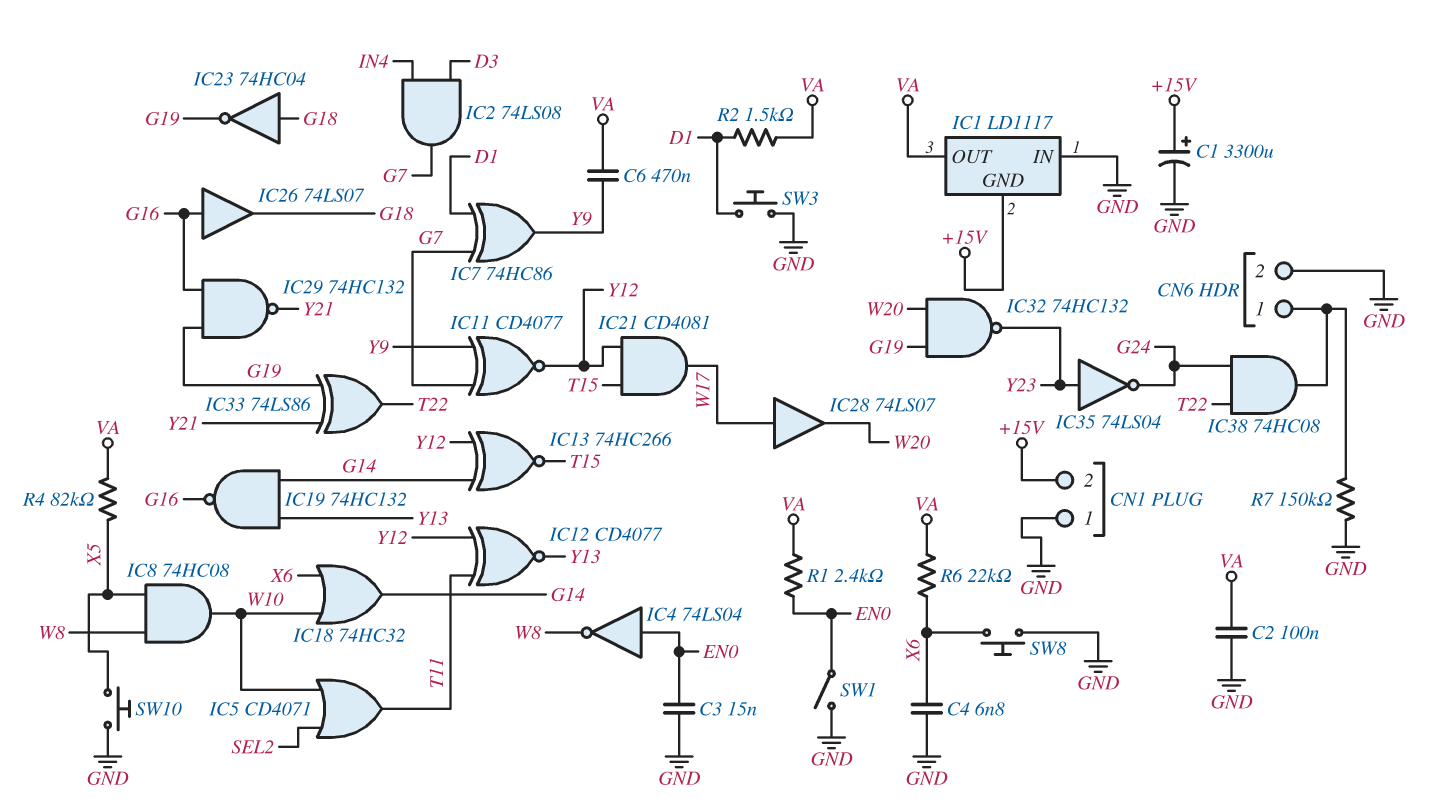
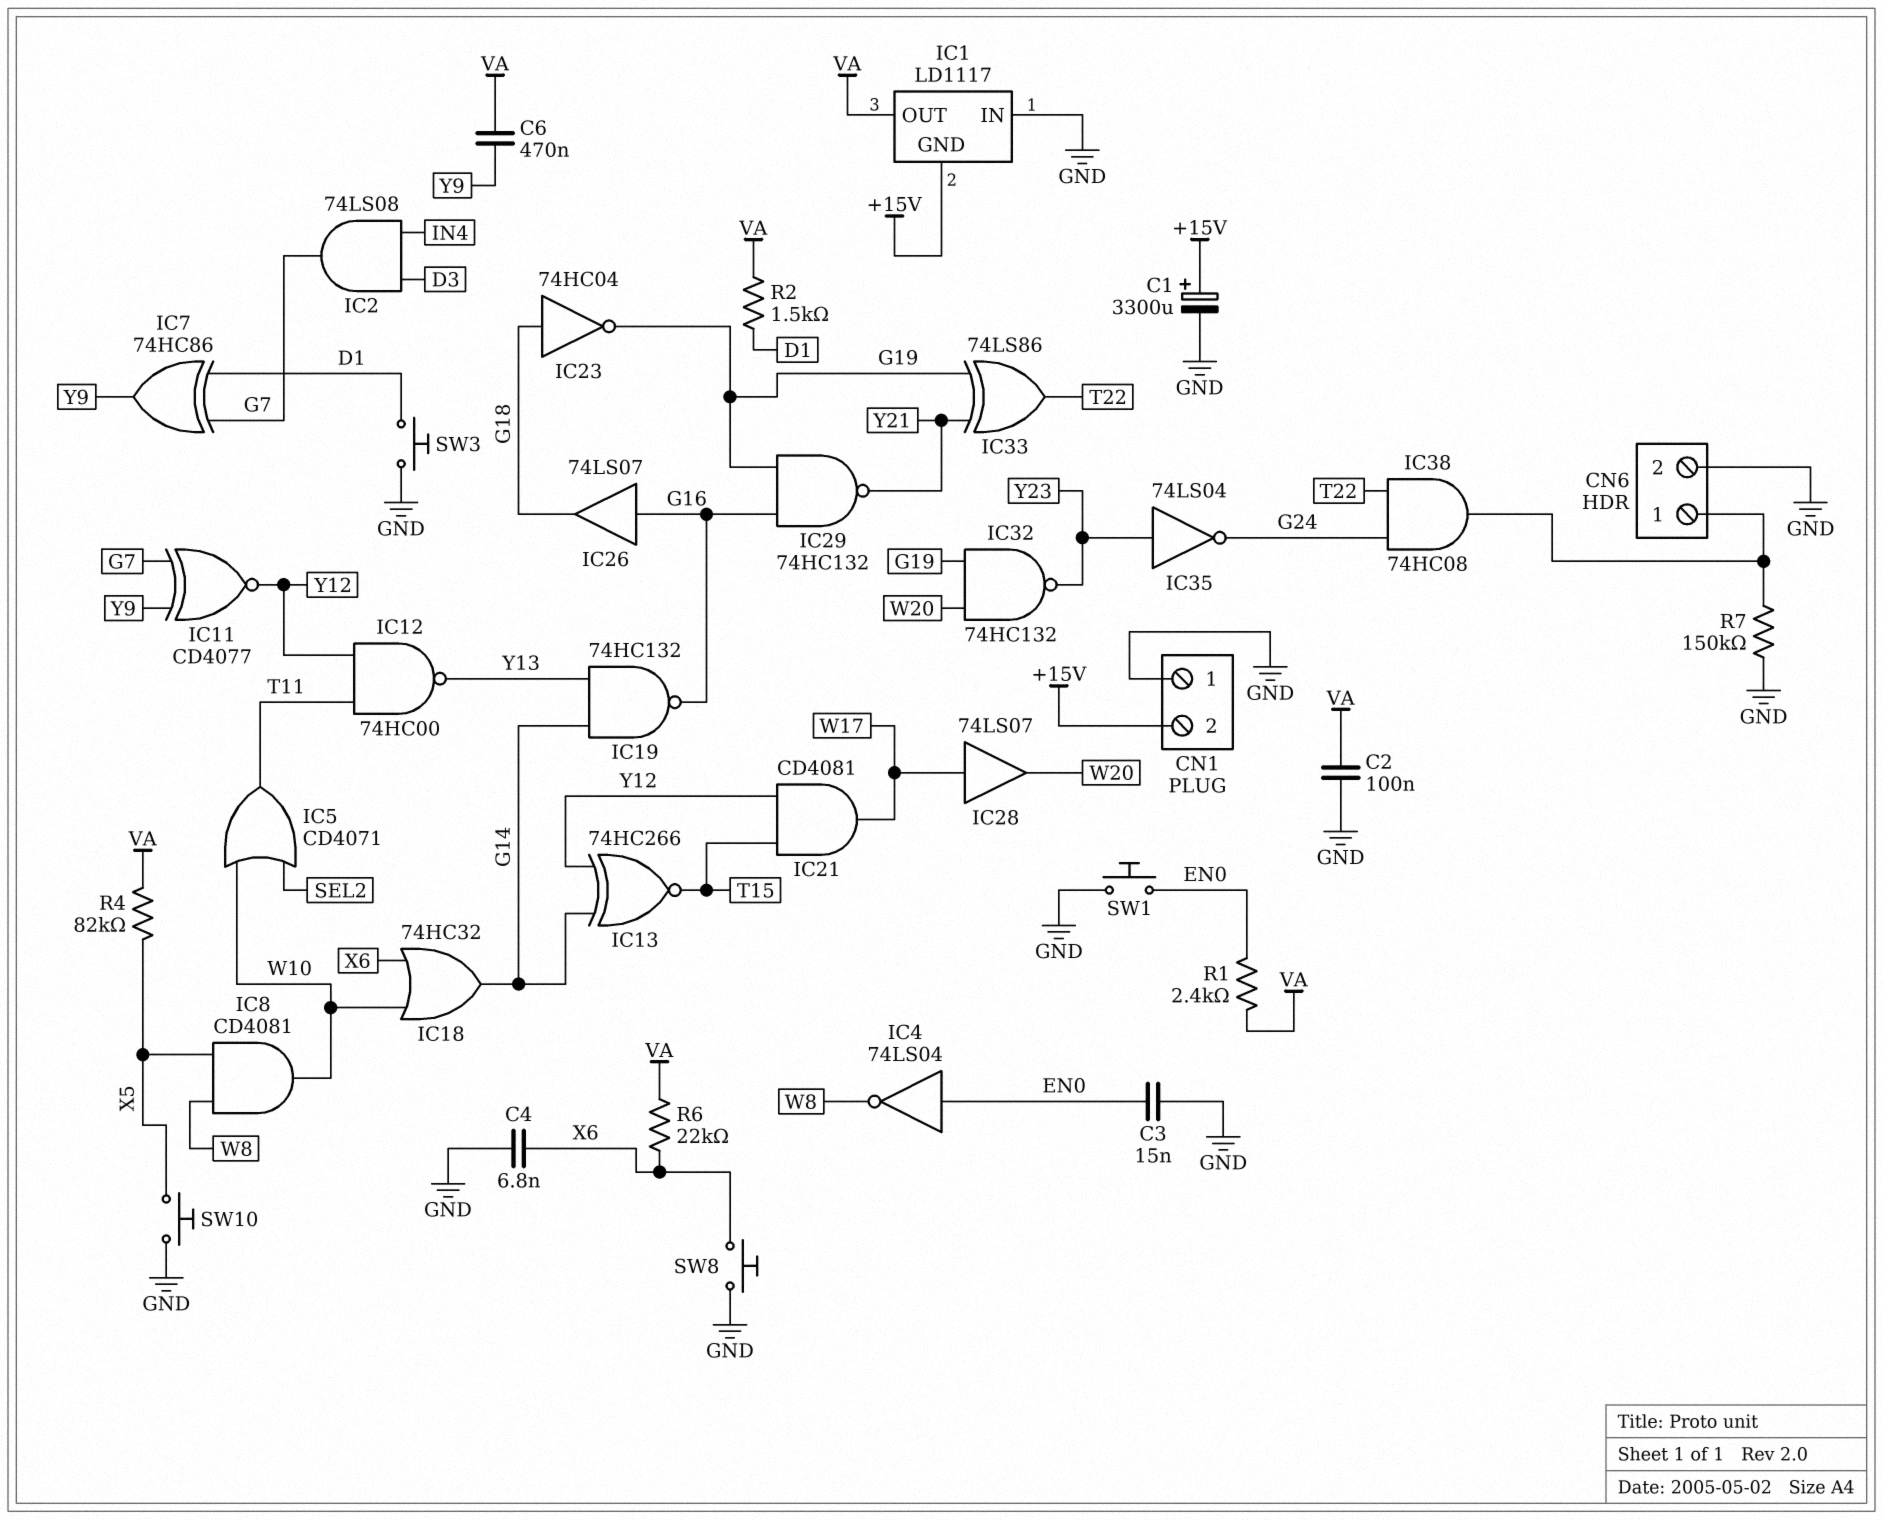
IC8: AND 74HC08 (in W8, in X5, out W10) -> AND CD4081 (in W8, in X5, out W10)
IC12: XNOR CD4077 (in T11, in Y12, out Y13) -> NAND 74HC00 (in T11, in Y12, out Y13)
SW1: switch (EN0, GND) -> button (EN0, GND)

